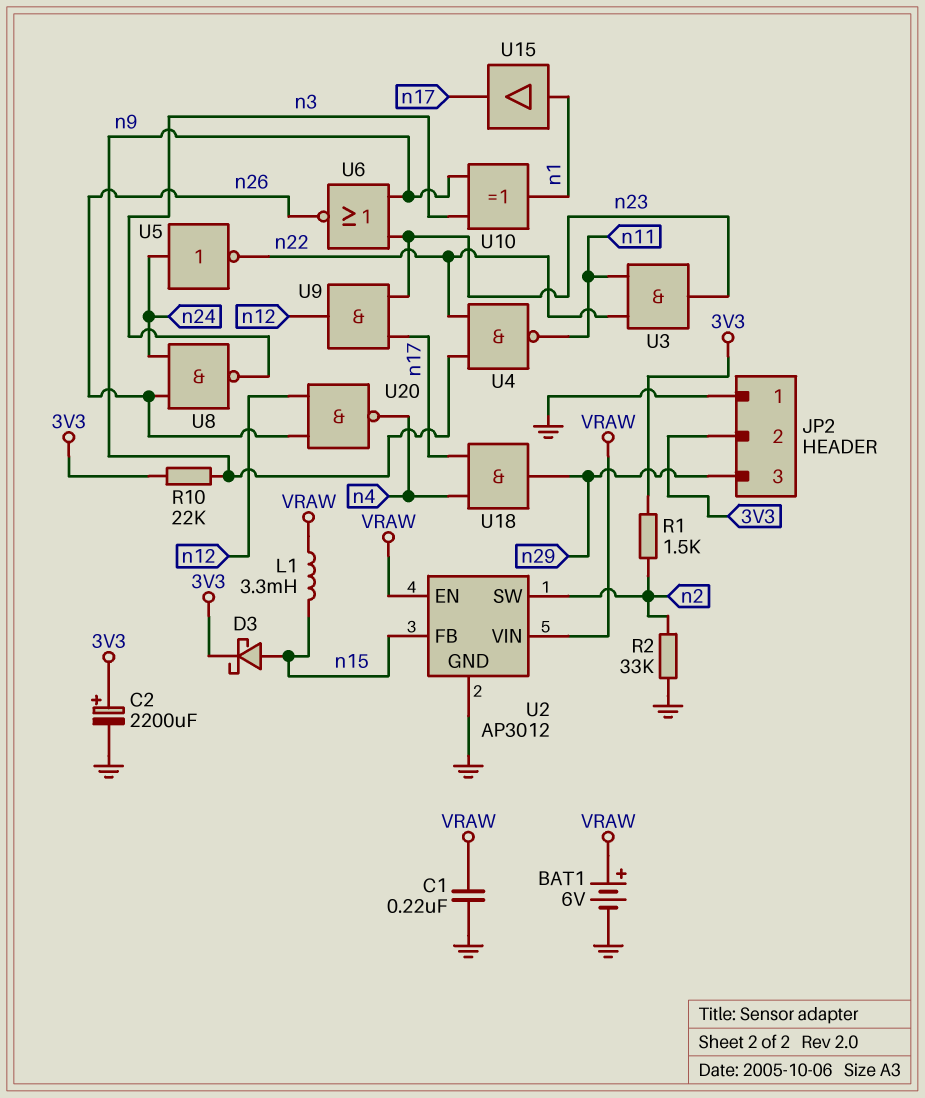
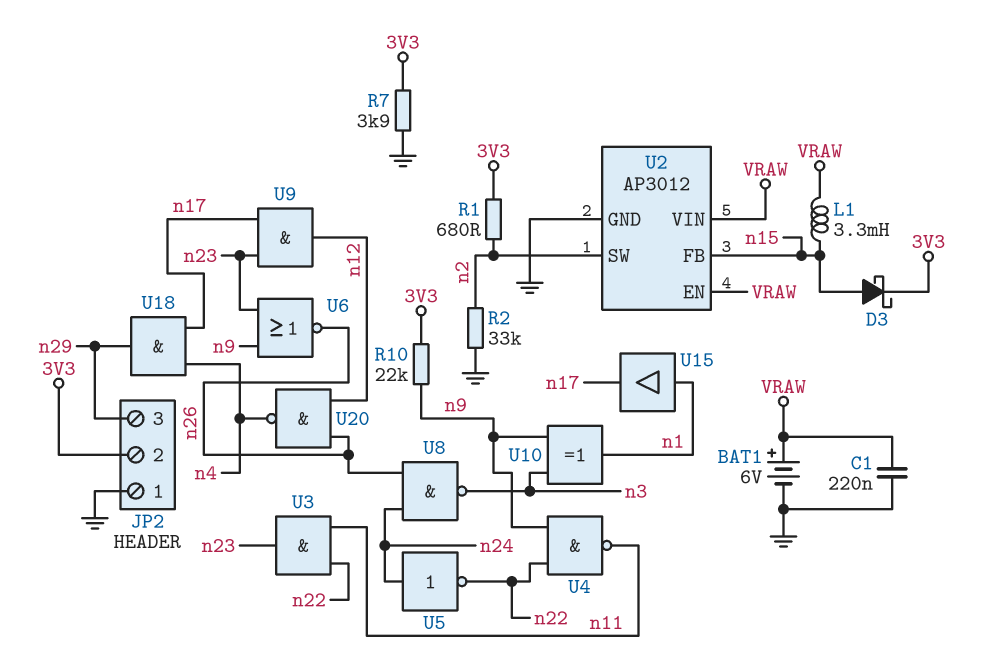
C2: 2200uF (plus 3V3, minus GND) -> none
R1: 1.5k (3V3, n2) -> 680 (3V3, n2)
R7: none -> 3.9k (3V3, GND)

